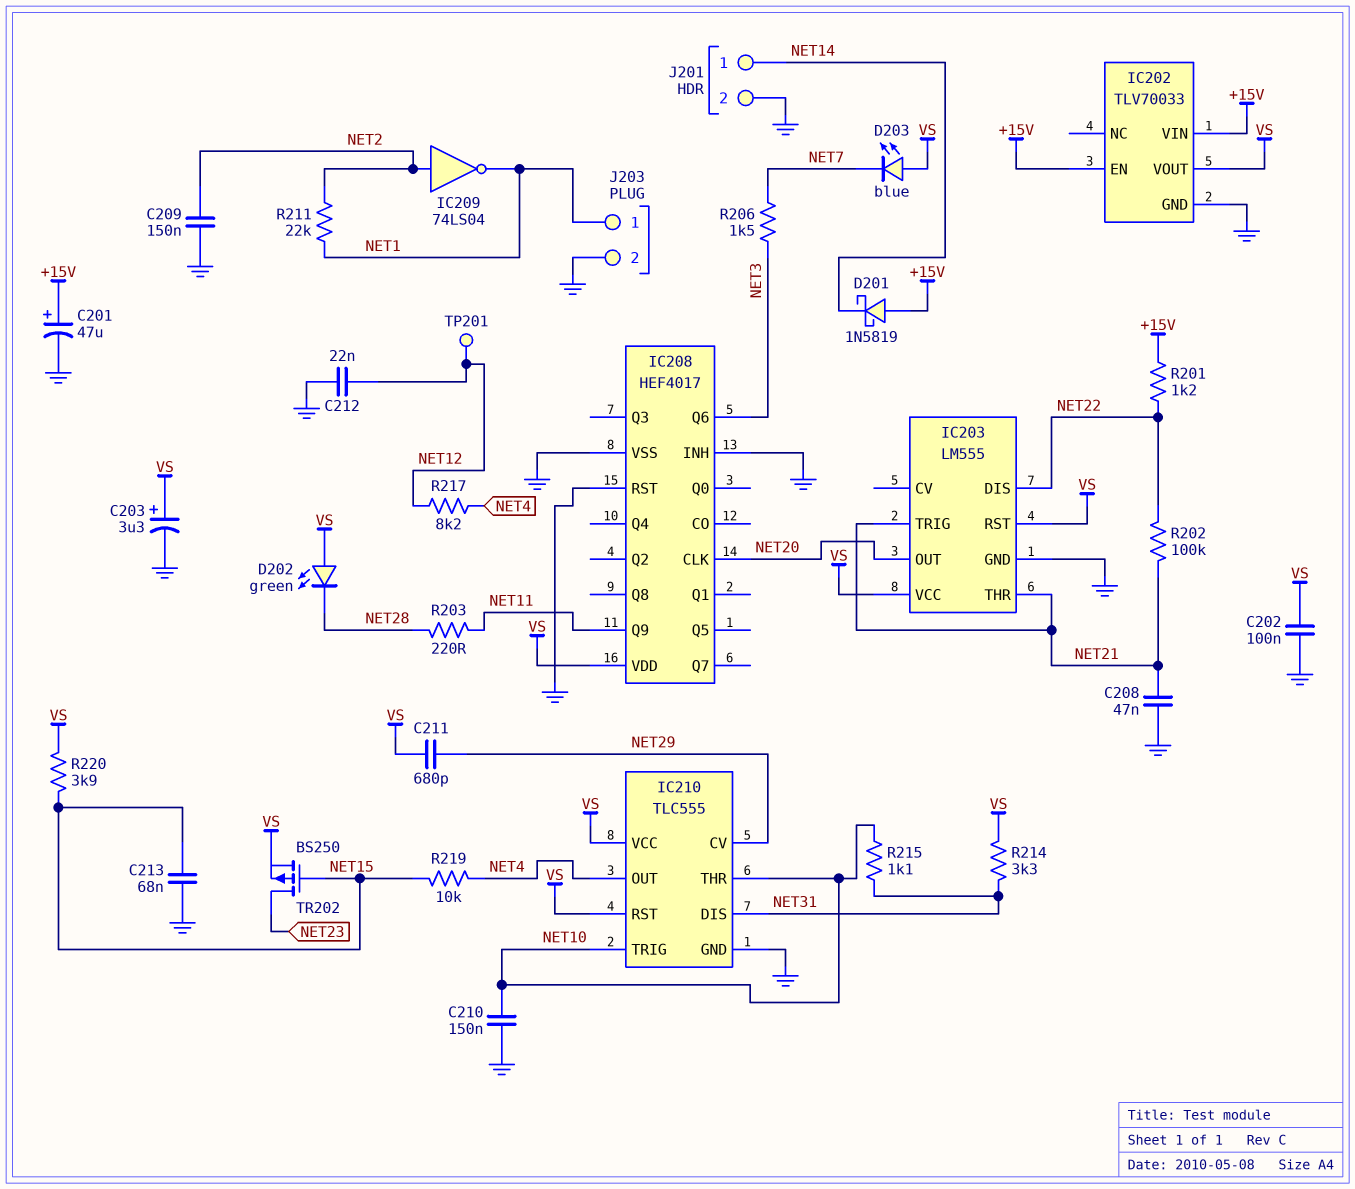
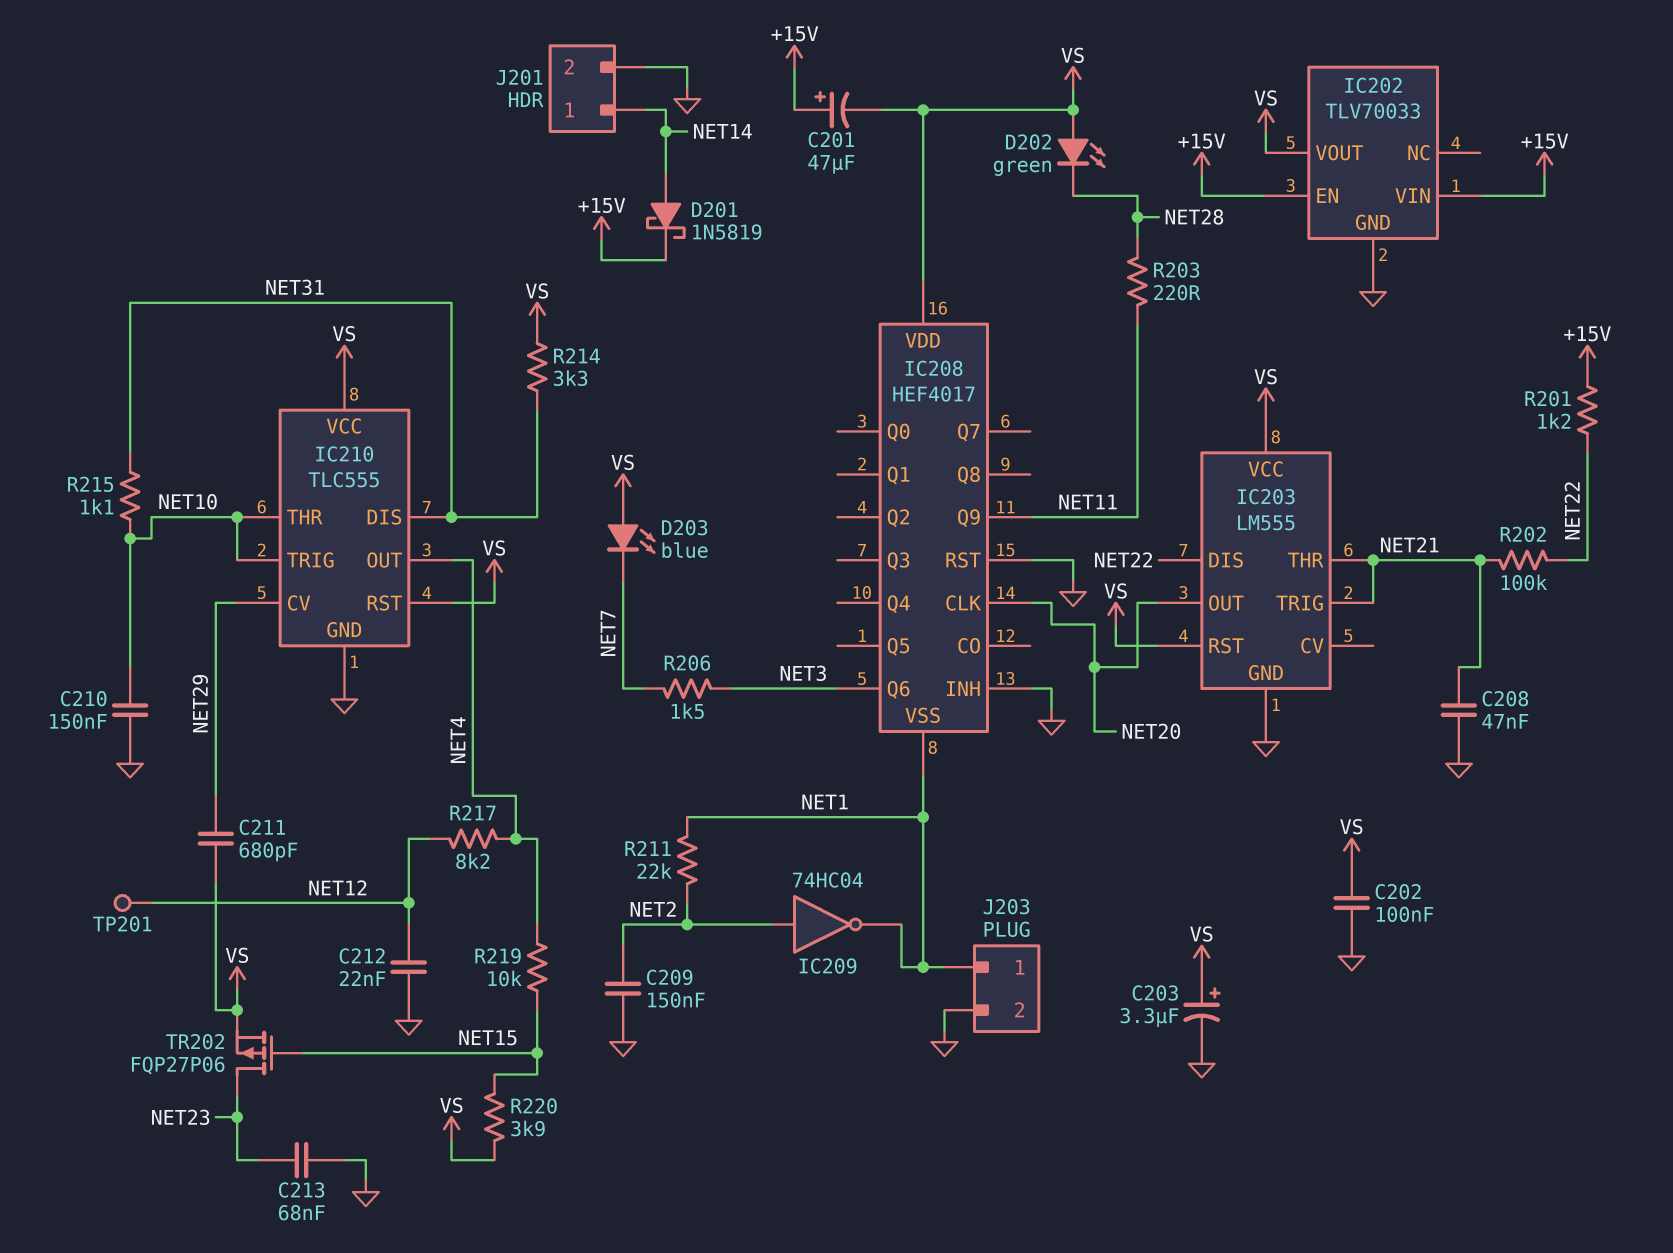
C201: 47uF (plus +15V, minus GND) -> 47uF (plus +15V, minus VS)
C213: 68nF (GND, NET15) -> 68nF (GND, NET23)
D201: schottky 1N5819 (A +15V, K NET14) -> schottky 1N5819 (A NET14, K +15V)
IC208 pin VSS: GND -> NET1
IC209: NOT 74LS04 (in NET2, out NET1) -> NOT 74HC04 (in NET2, out NET1)
TR202: PMOS BS250 (G NET15, D NET23, S VS) -> PMOS FQP27P06 (G NET15, D NET23, S VS)

